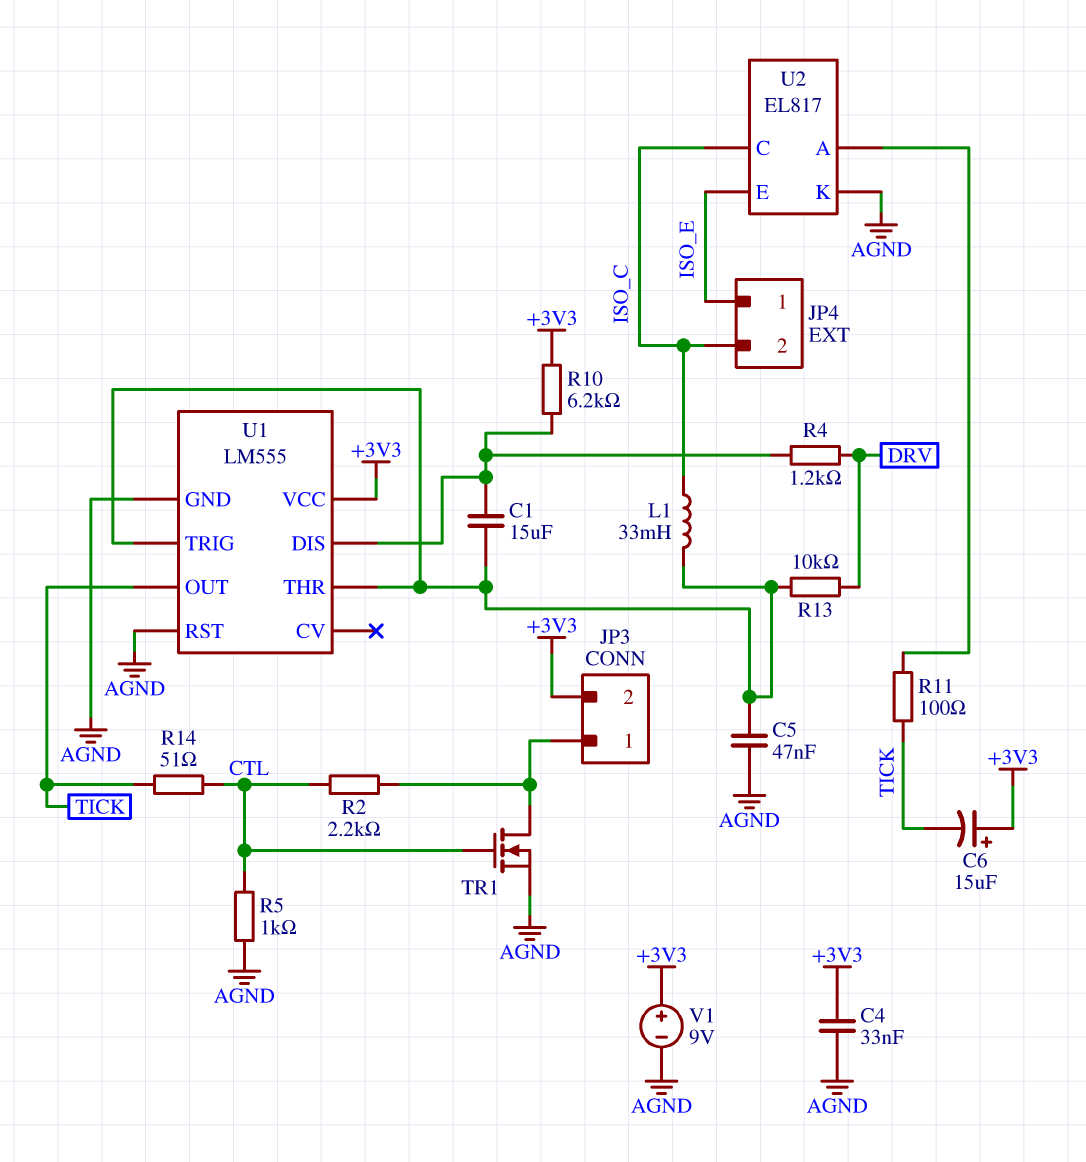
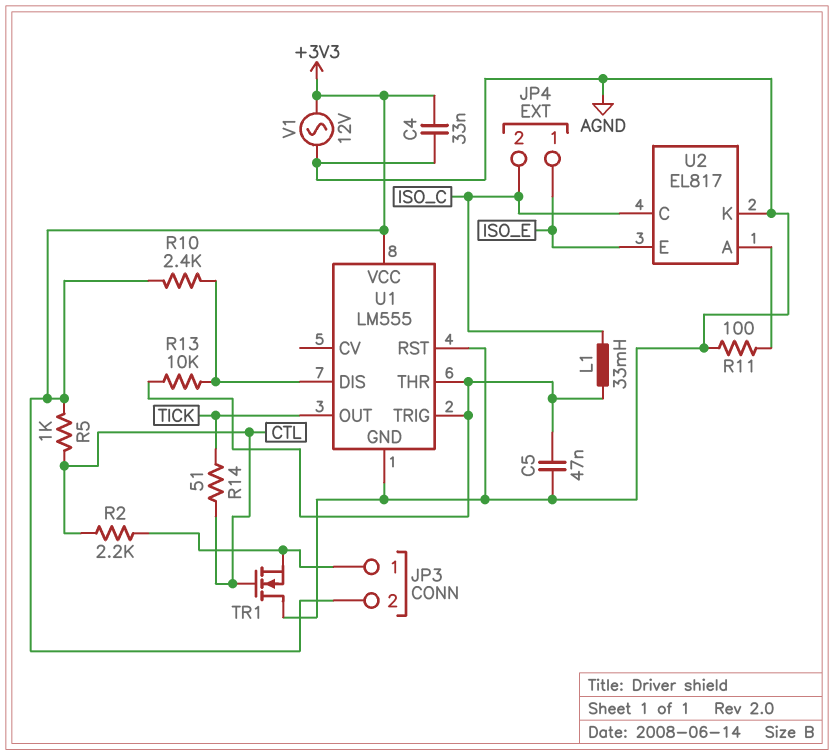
C1: 15uF (U1/DIS, U1/THR) -> none
C6: 15uF (plus +3V3, minus TICK) -> none
R4: 1.2k (DRV, U1/DIS) -> none
R5: 1k (AGND, CTL) -> 1k (+3V3, CTL)
R10: 6.2k (+3V3, U1/DIS) -> 2.4k (+3V3, U1/DIS)
R11: 100 (TICK, U2/A) -> 100 (AGND, U2/A)
R13: 10k (DRV, U1/THR) -> 10k (U1/DIS, U1/THR)
TR1: NMOS (G CTL, D JP3/1, S AGND) -> NMOS (G CTL, D AGND, S JP3/1)
V1: 9V (plus +3V3, minus AGND) -> AC 12V (+3V3, AGND)

